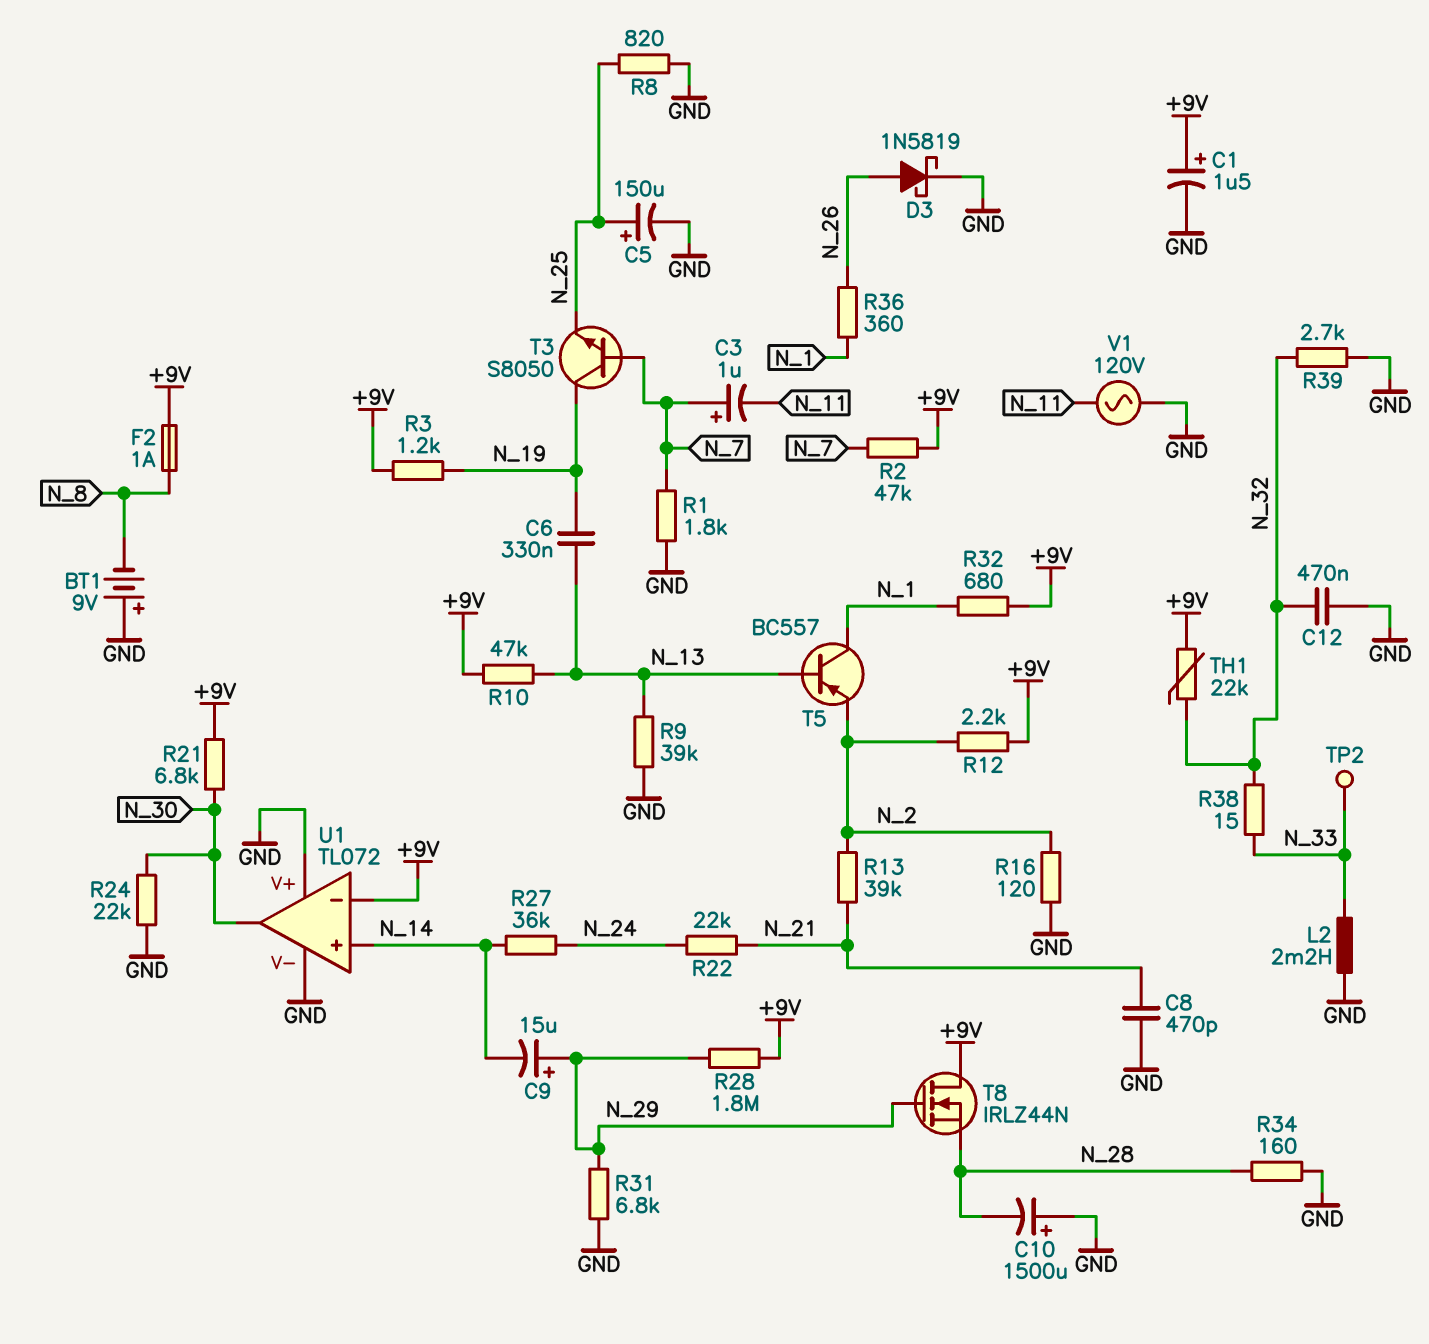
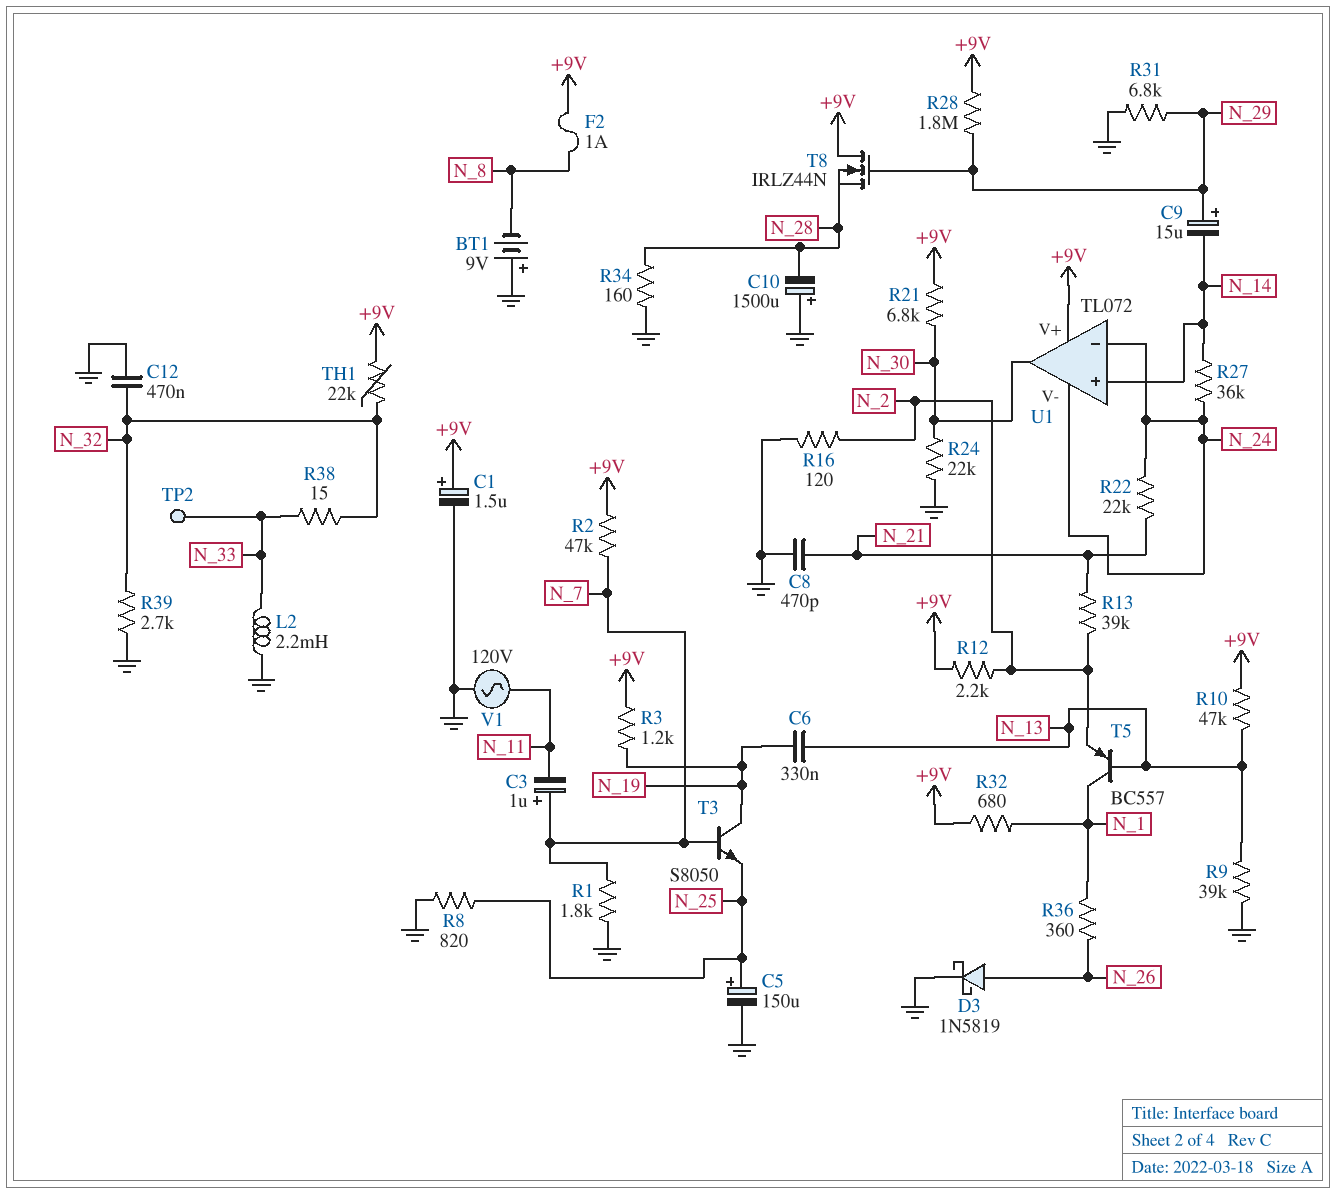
U1 pin V+: GND -> +9V
U1 pin V-: GND -> N_24
U1 pin in-: +9V -> N_24

